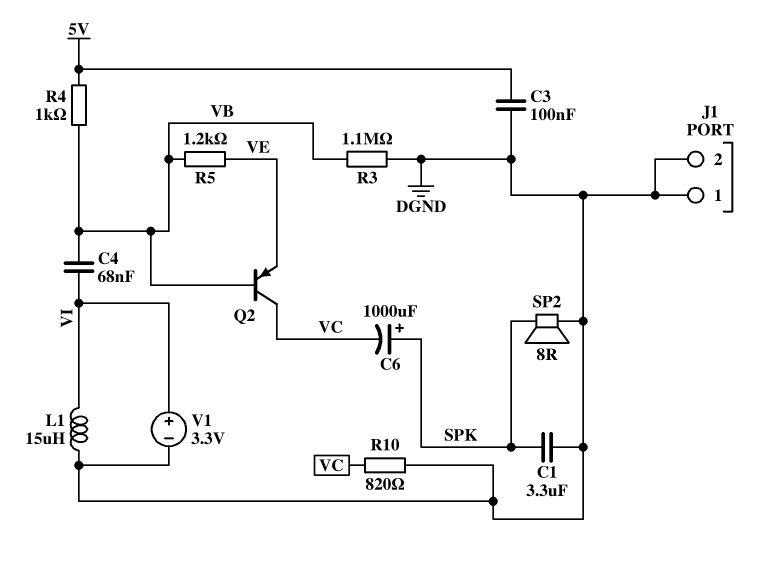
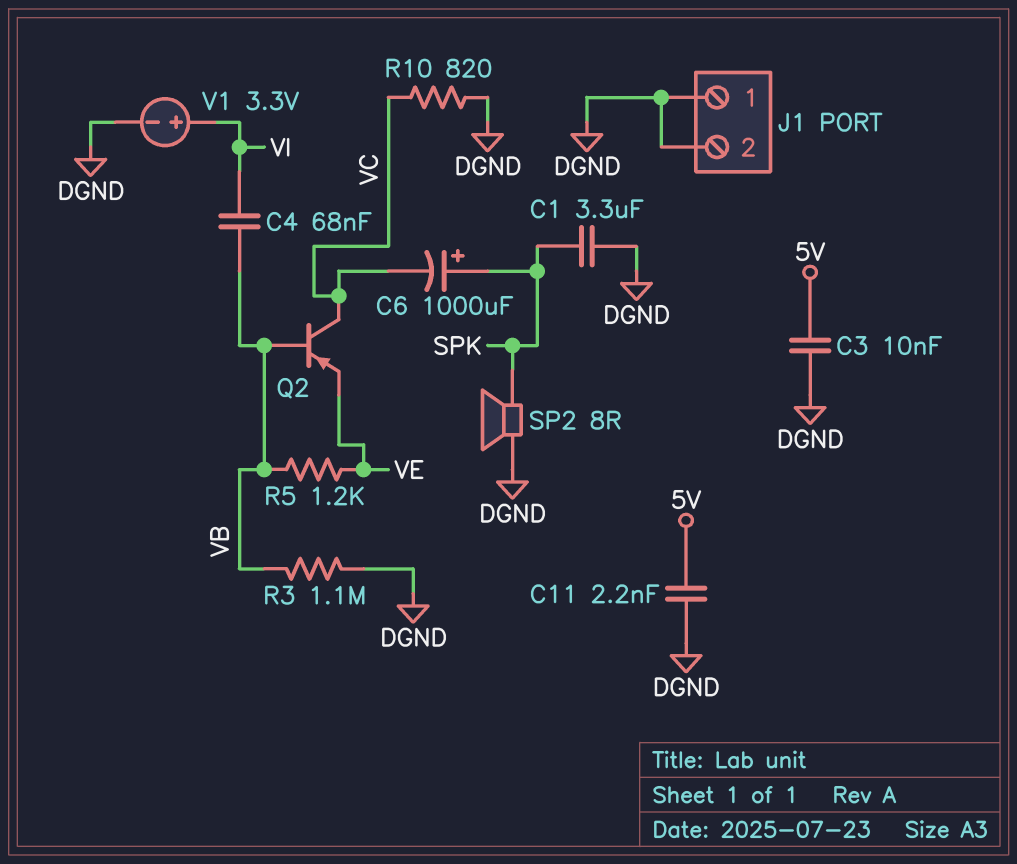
C3: 100nF (5V, DGND) -> 10nF (5V, DGND)
C11: none -> 2.2nF (5V, DGND)
L1: 15uH (DGND, VI) -> none
R4: 1k (5V, VB) -> none

